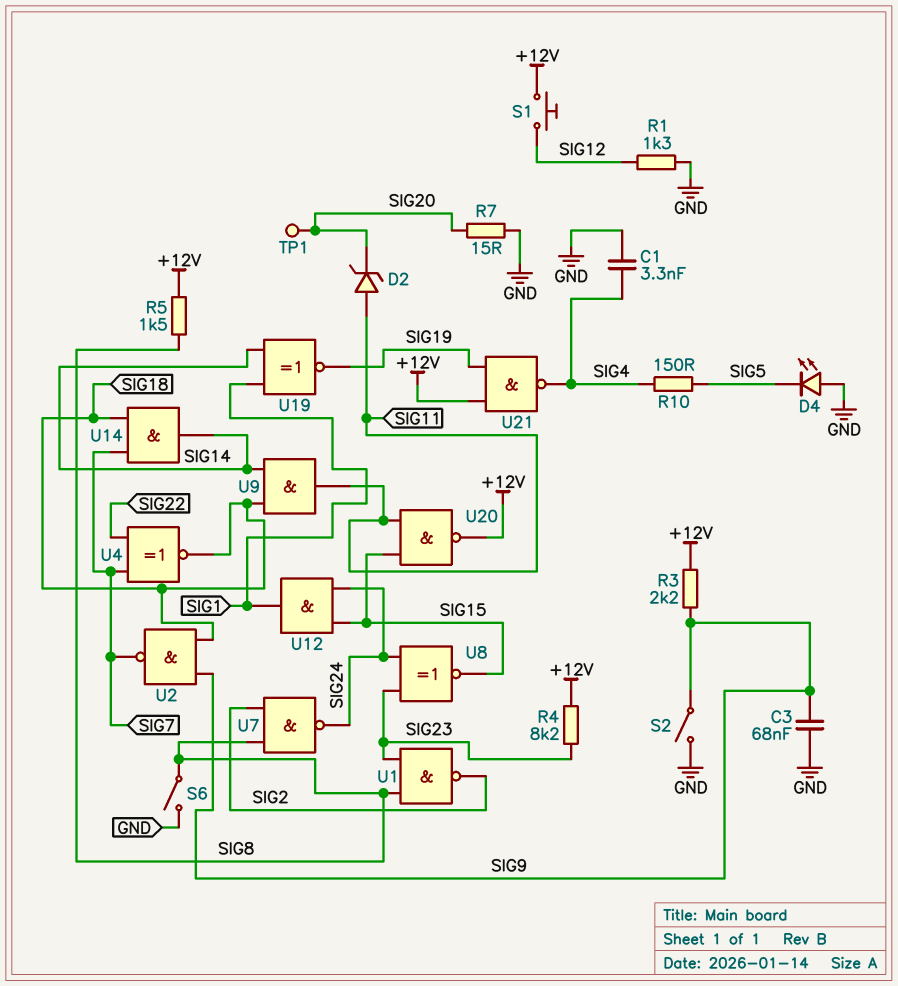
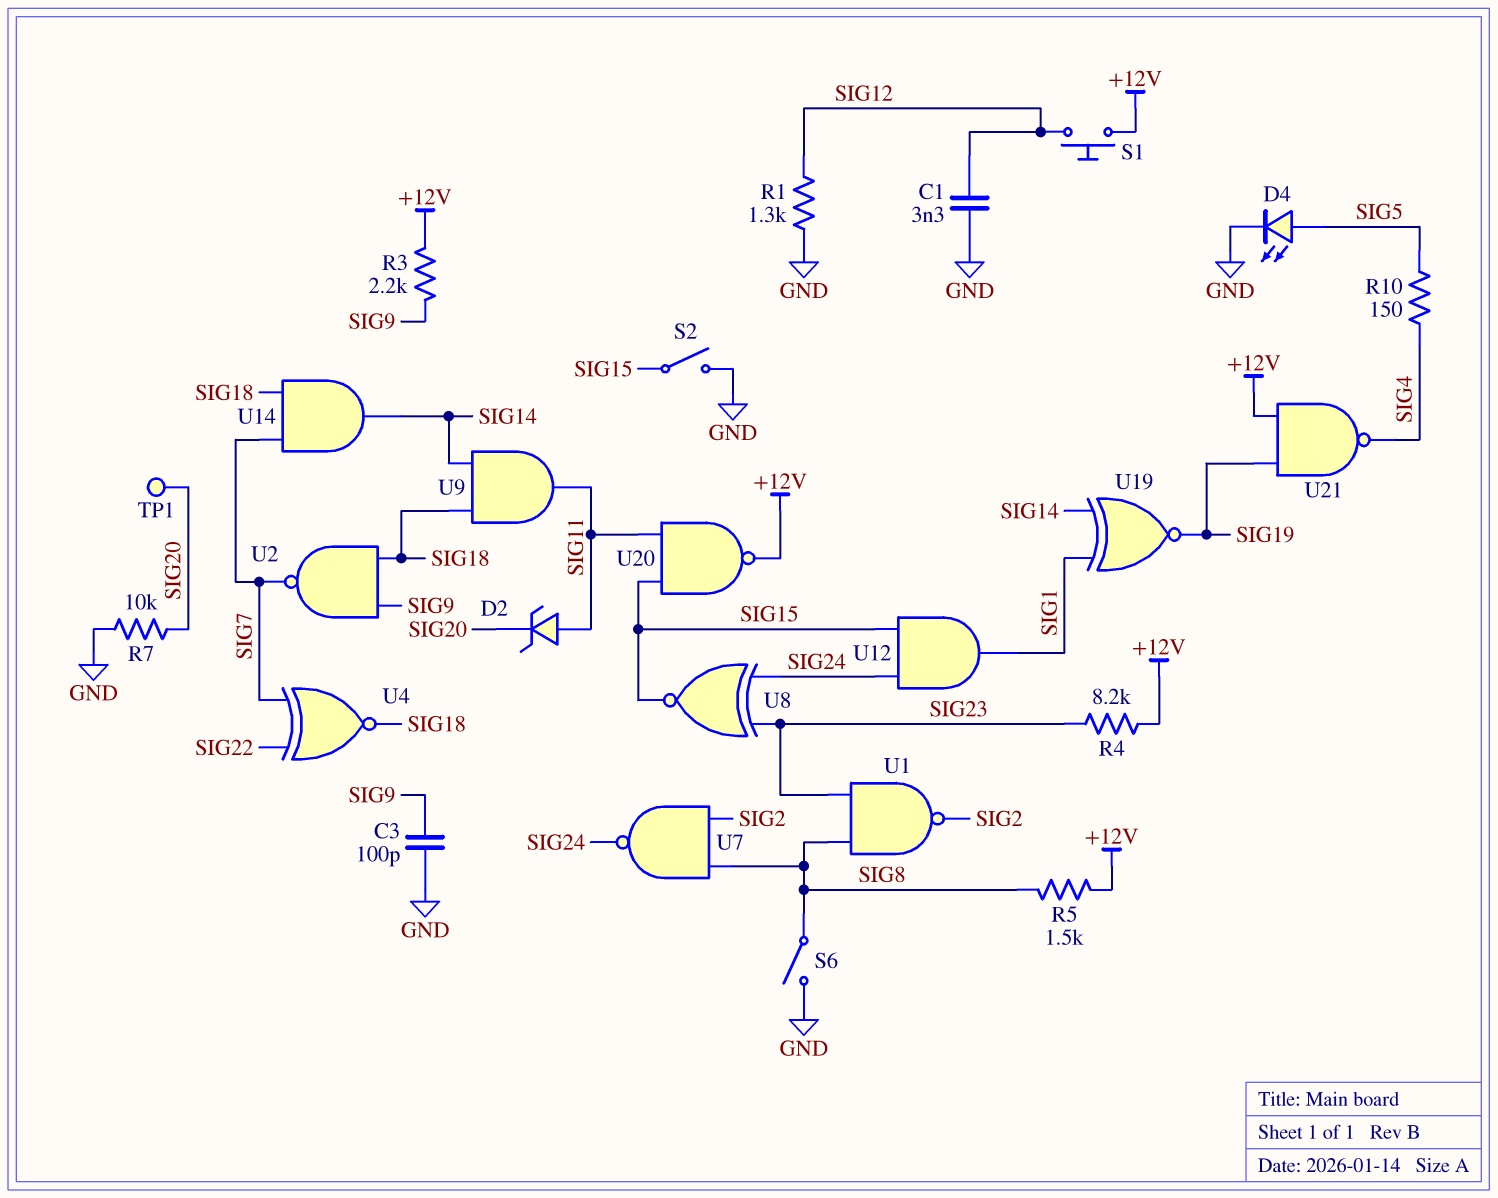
C1: 3.3nF (GND, SIG4) -> 3.3nF (GND, SIG12)
C3: 68nF (GND, SIG9) -> 100pF (GND, SIG9)
D4: LED (A GND, K SIG5) -> LED (A SIG5, K GND)
R7: 15 (GND, SIG20) -> 10k (GND, SIG20)
S2: switch (GND, SIG9) -> switch (GND, SIG15)

